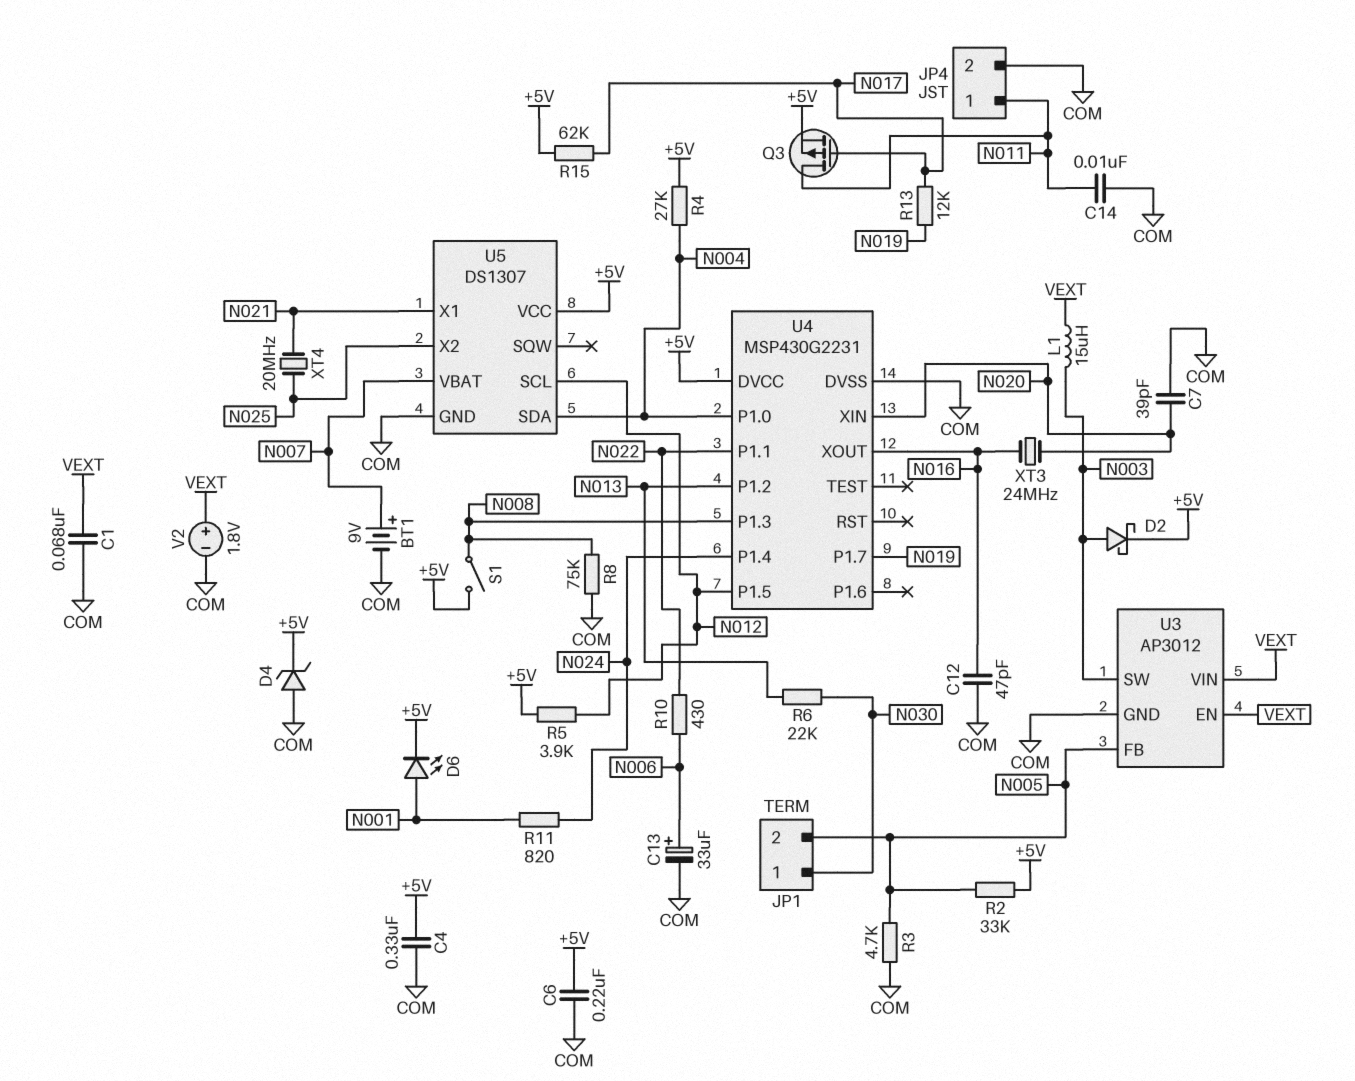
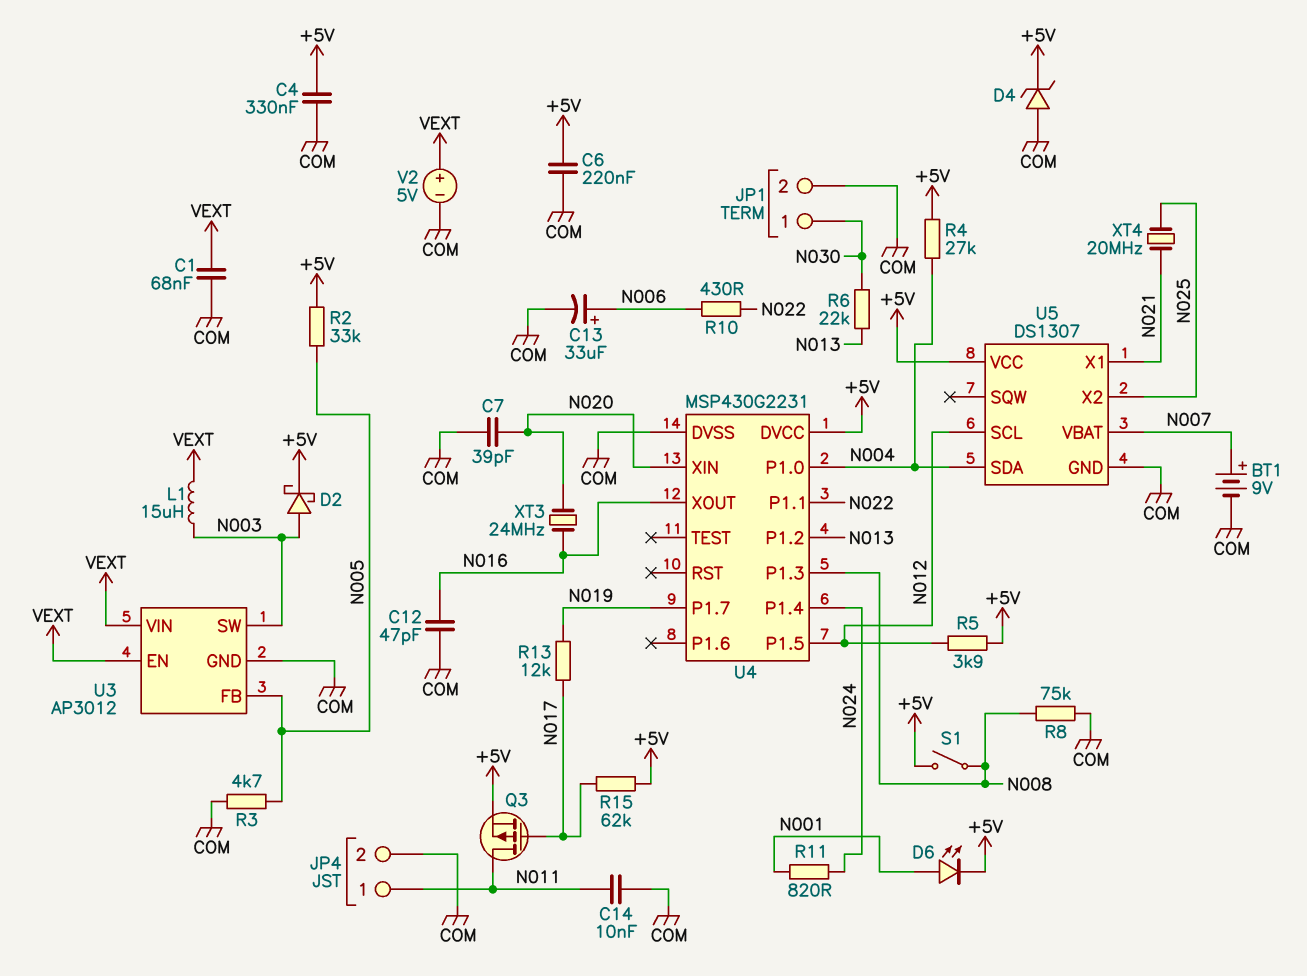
JP1 pin 2: N005 -> COM
V2: 1.8V (plus VEXT, minus COM) -> 5V (plus VEXT, minus COM)

